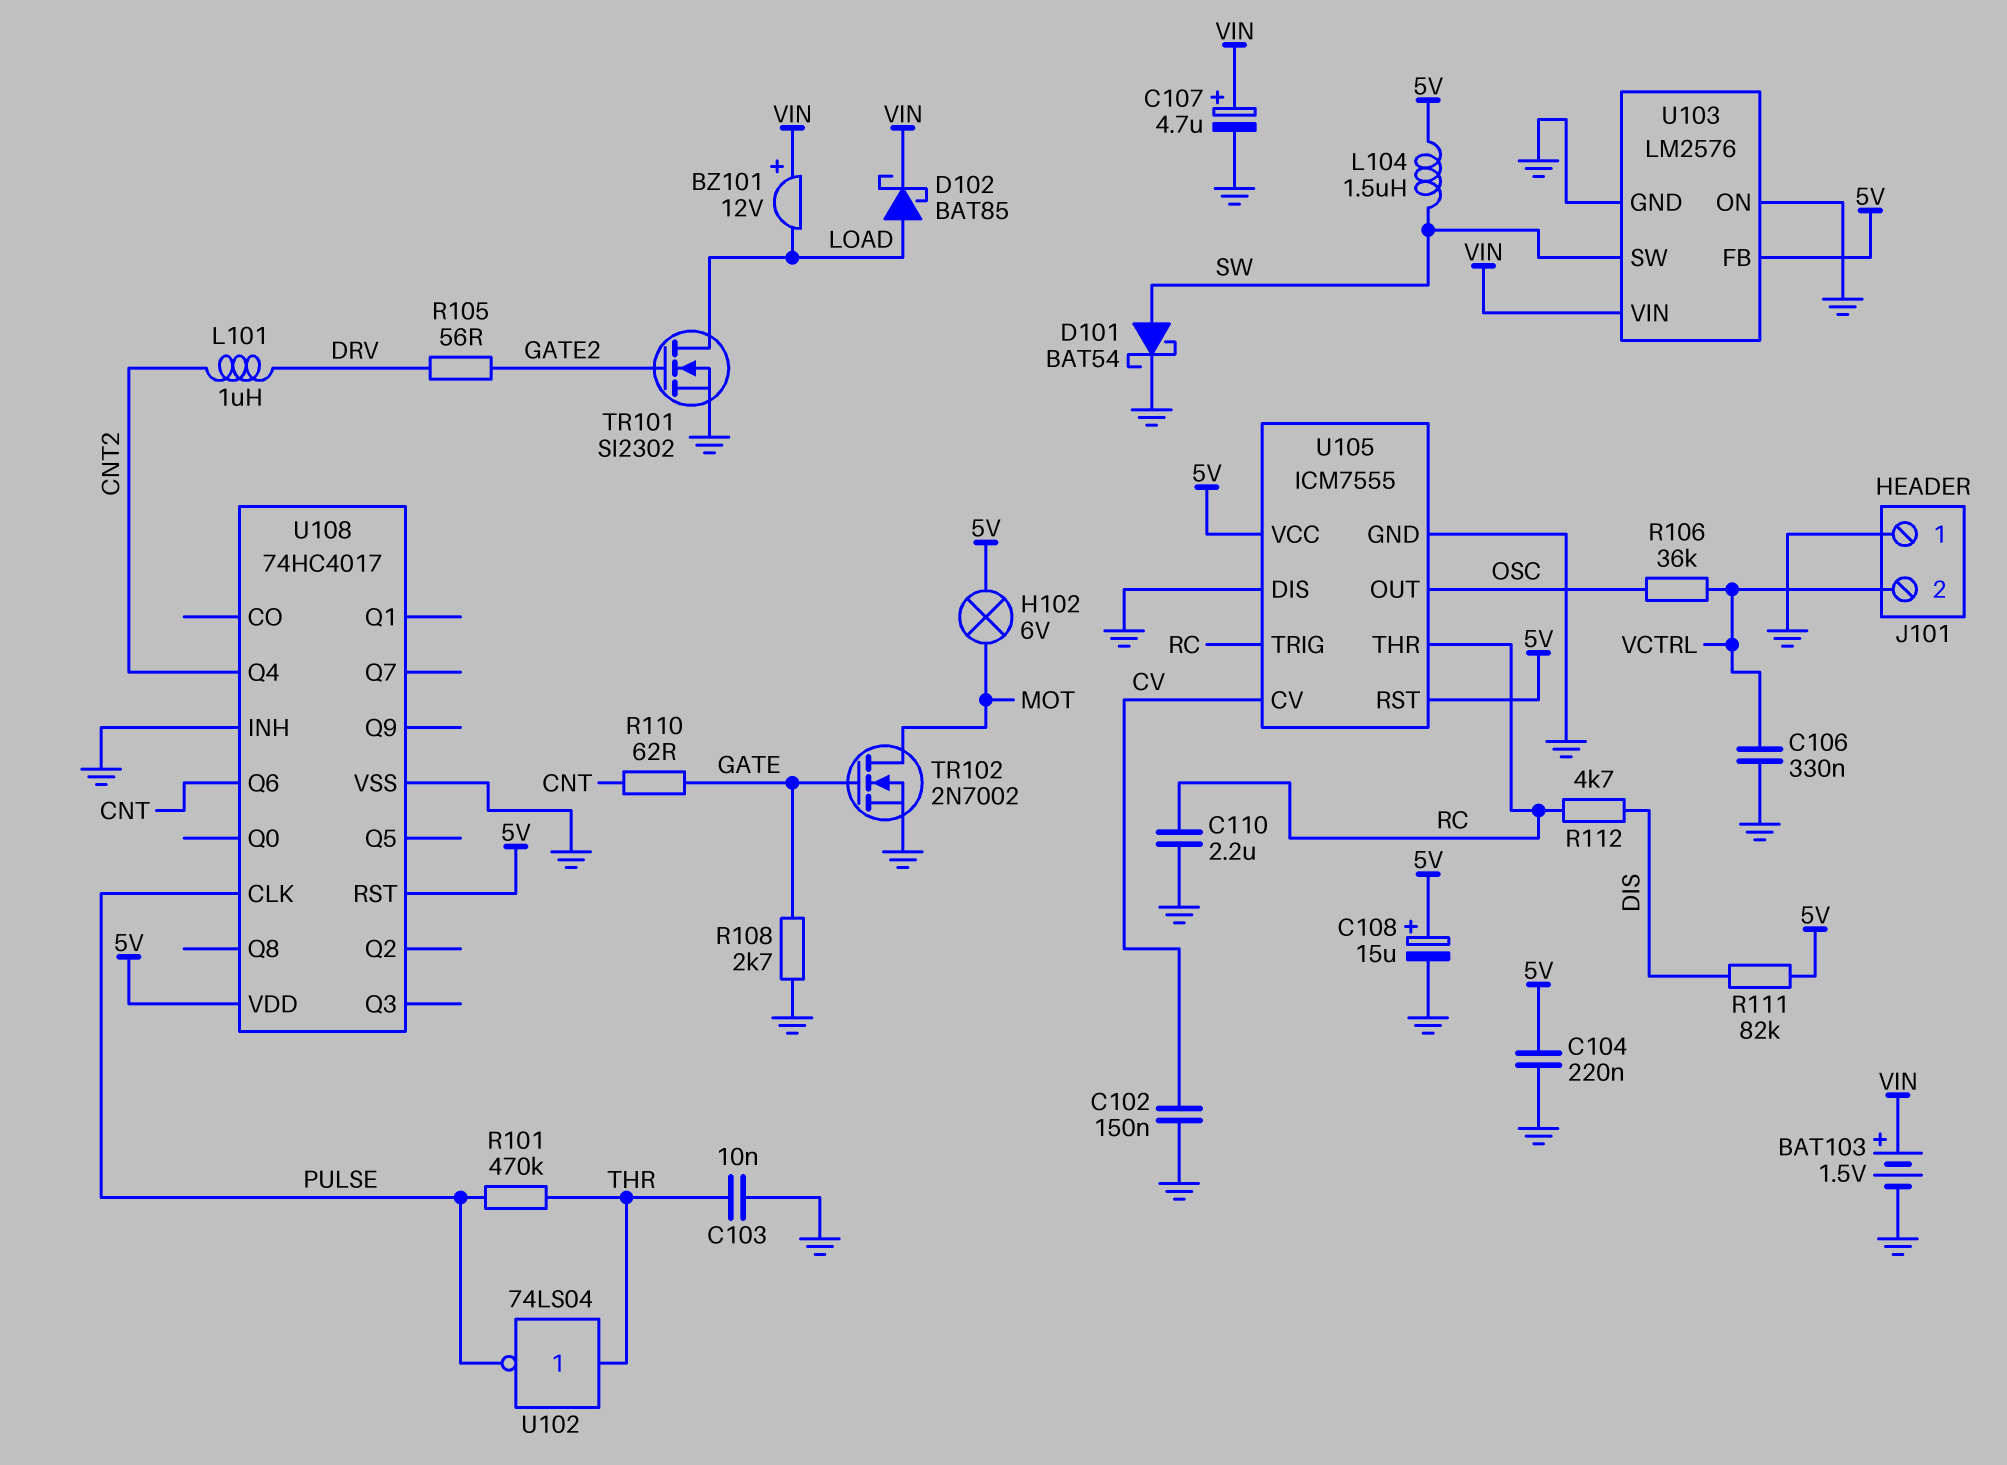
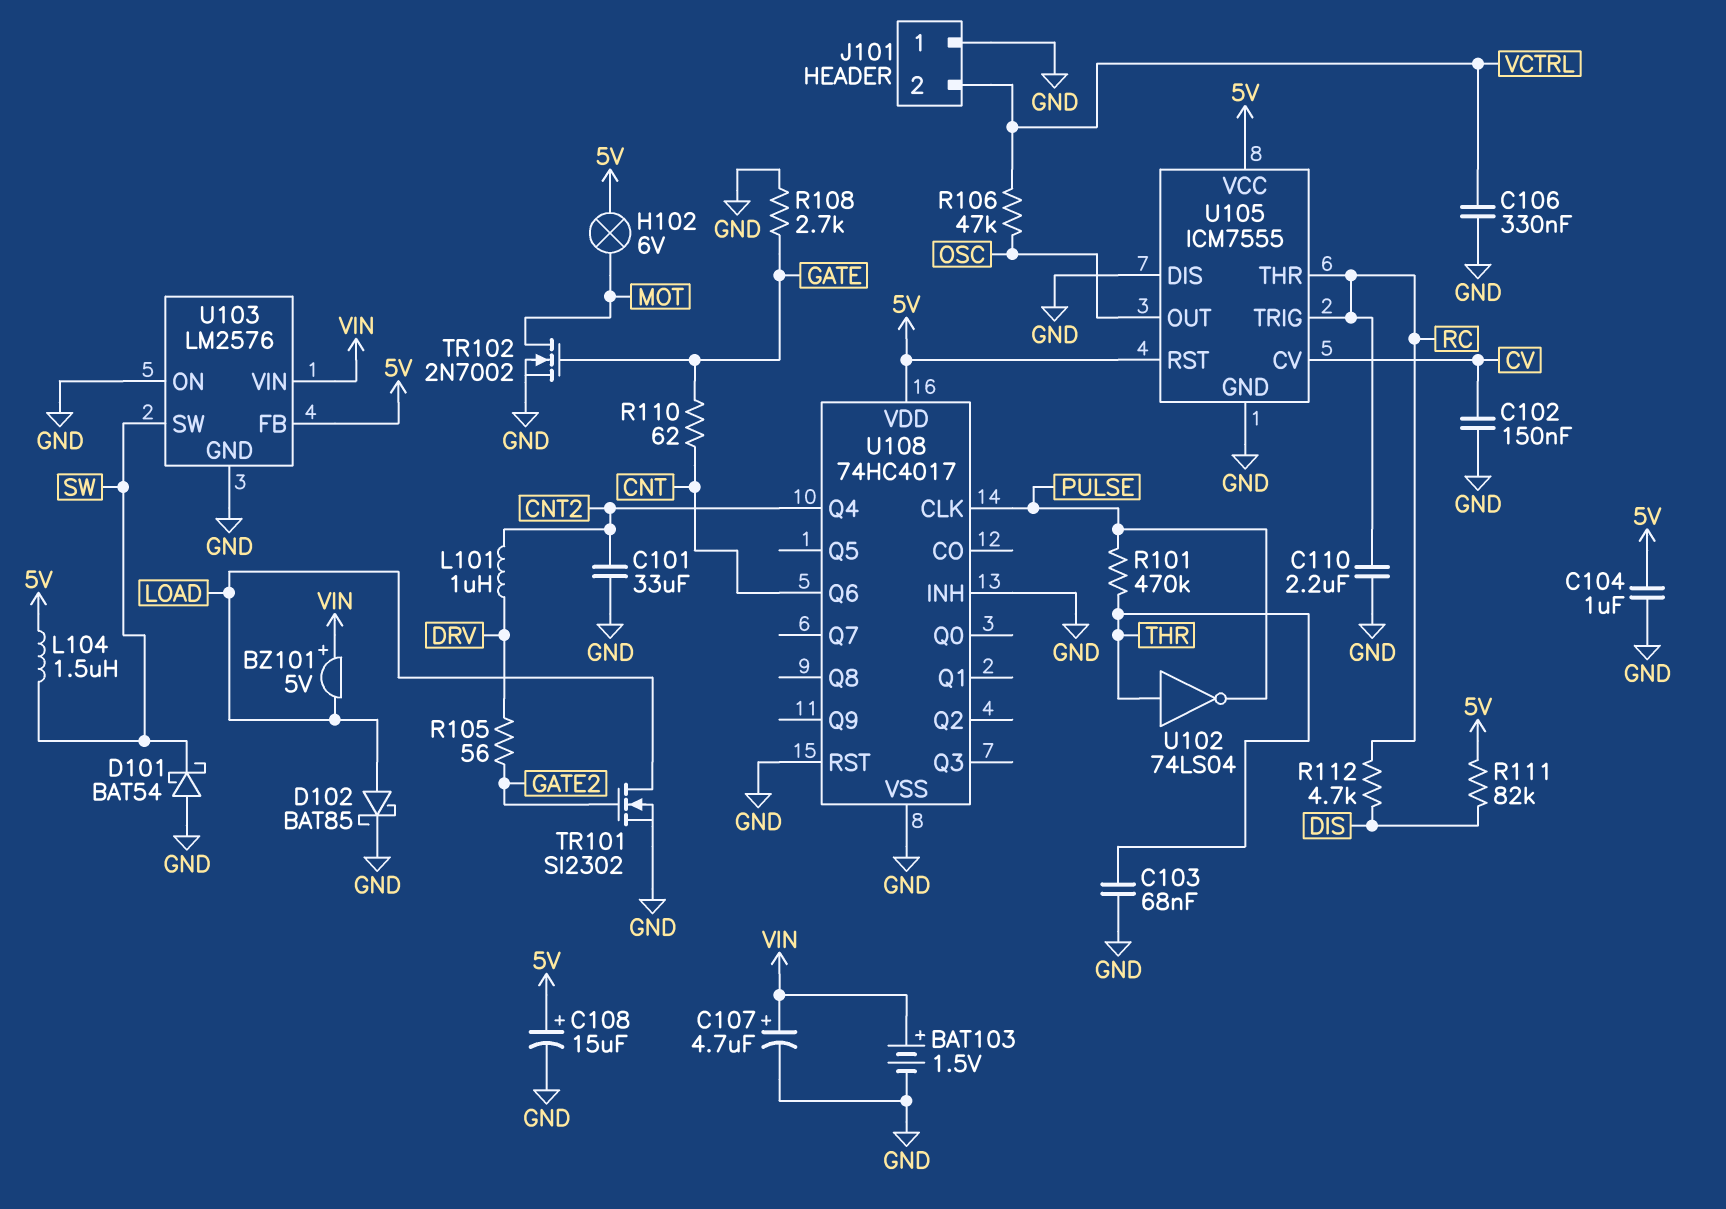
BZ101: buzzer 12V (plus VIN, minus LOAD) -> buzzer 5V (plus VIN, minus LOAD)
C101: none -> 33uF (CNT2, GND)
C103: 10nF (GND, THR) -> 68nF (GND, THR)
C104: 220nF (5V, GND) -> 1uF (5V, GND)
D101: schottky BAT54 (A SW, K GND) -> schottky BAT54 (A GND, K SW)
D102: schottky BAT85 (A LOAD, K VIN) -> schottky BAT85 (A LOAD, K GND)
R106: 36k (OSC, VCTRL) -> 47k (OSC, VCTRL)
U108 pin RST: 5V -> GND

